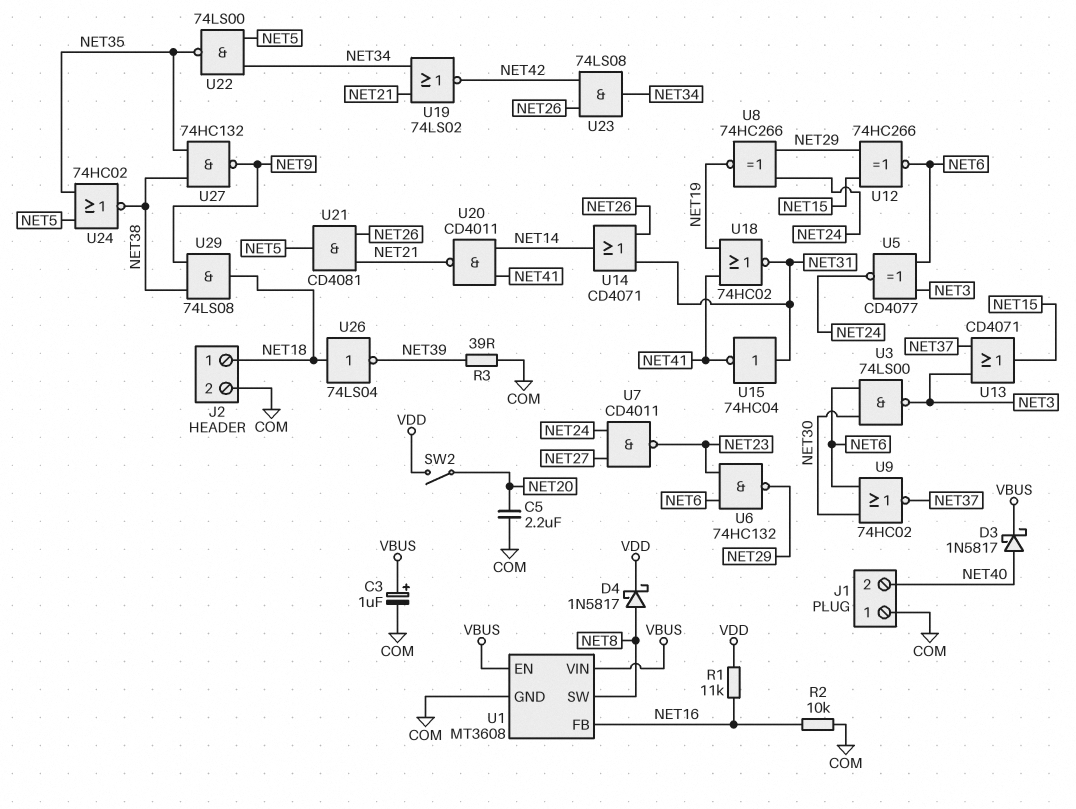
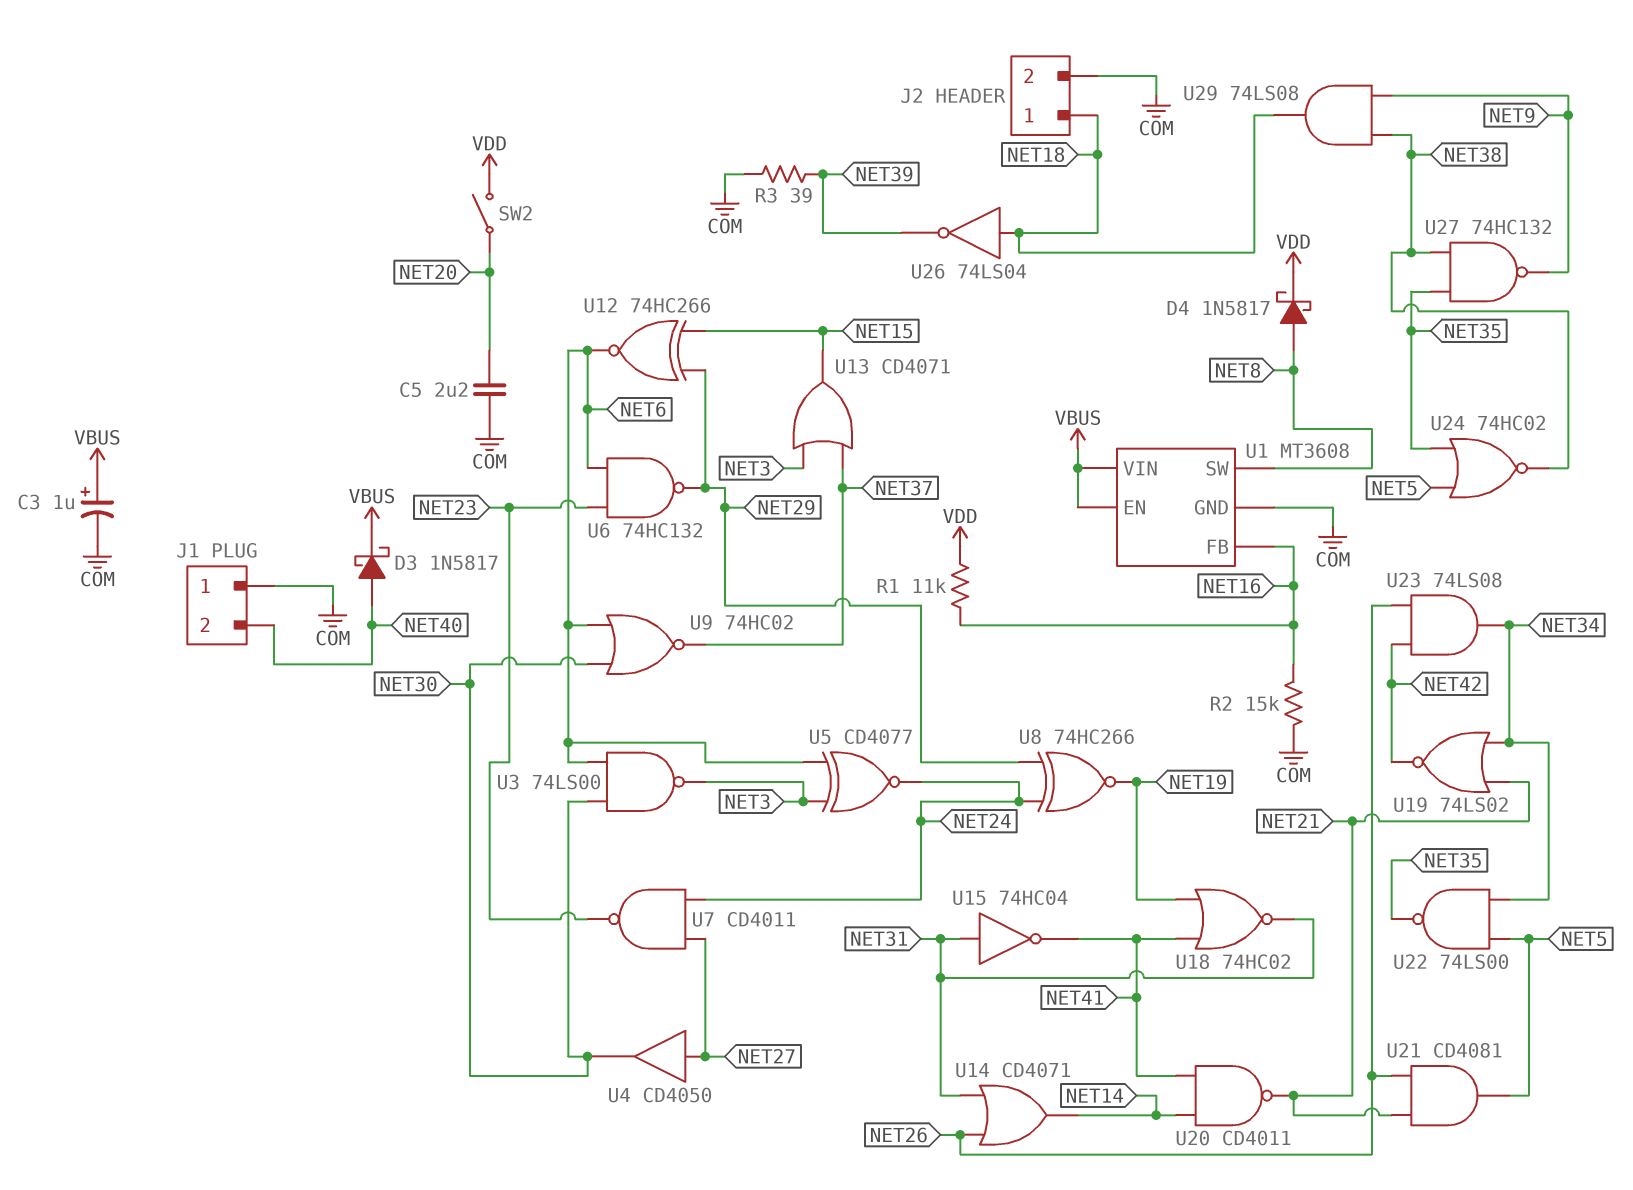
R2: 10k (COM, NET16) -> 15k (COM, NET16)
U4: none -> buffer CD4050 (in NET27, out NET30)

